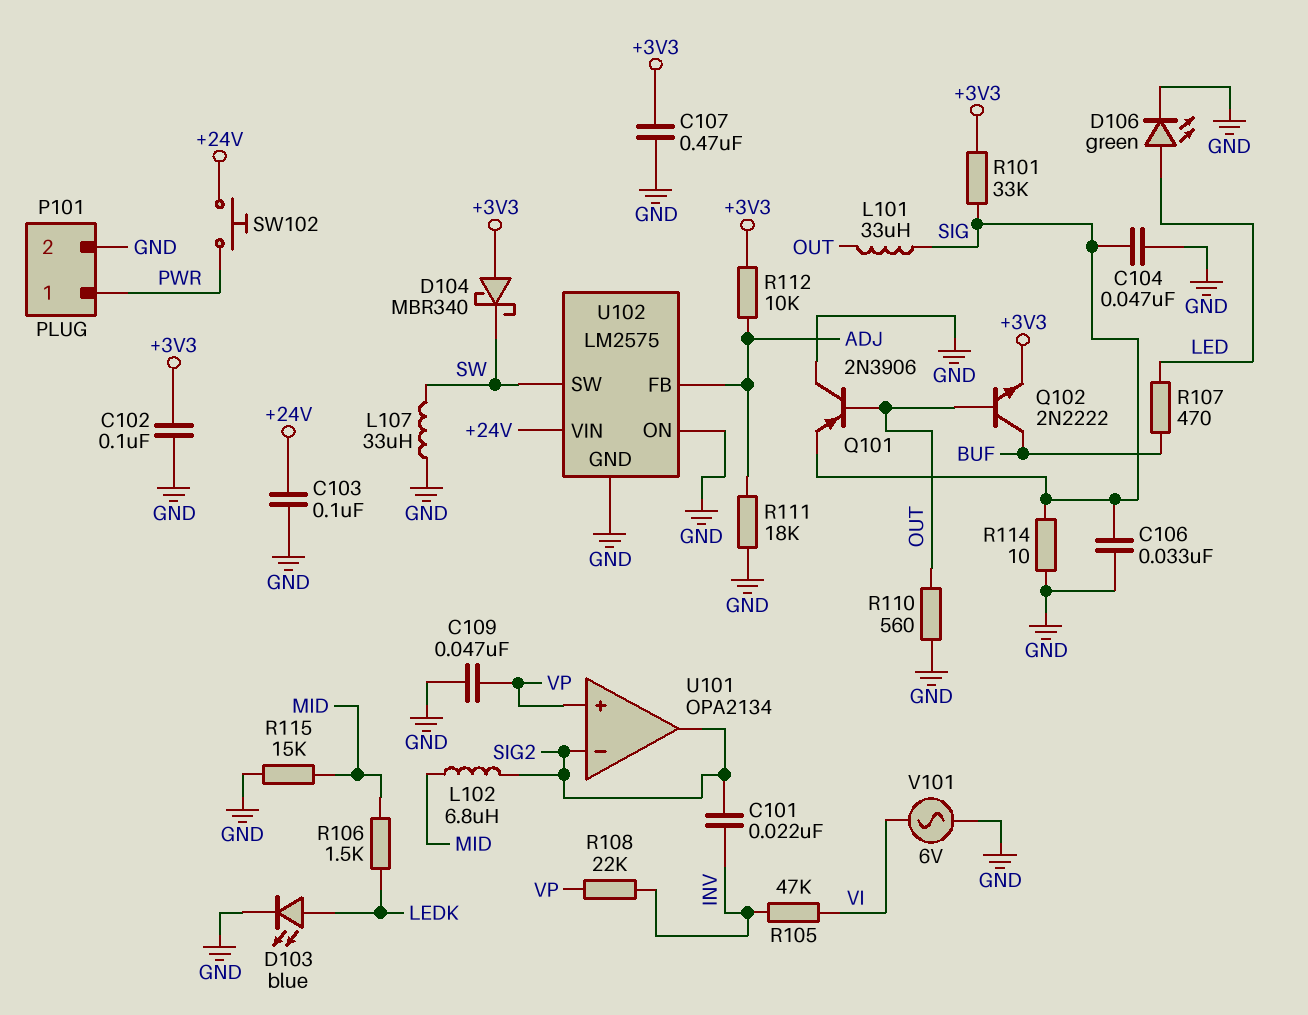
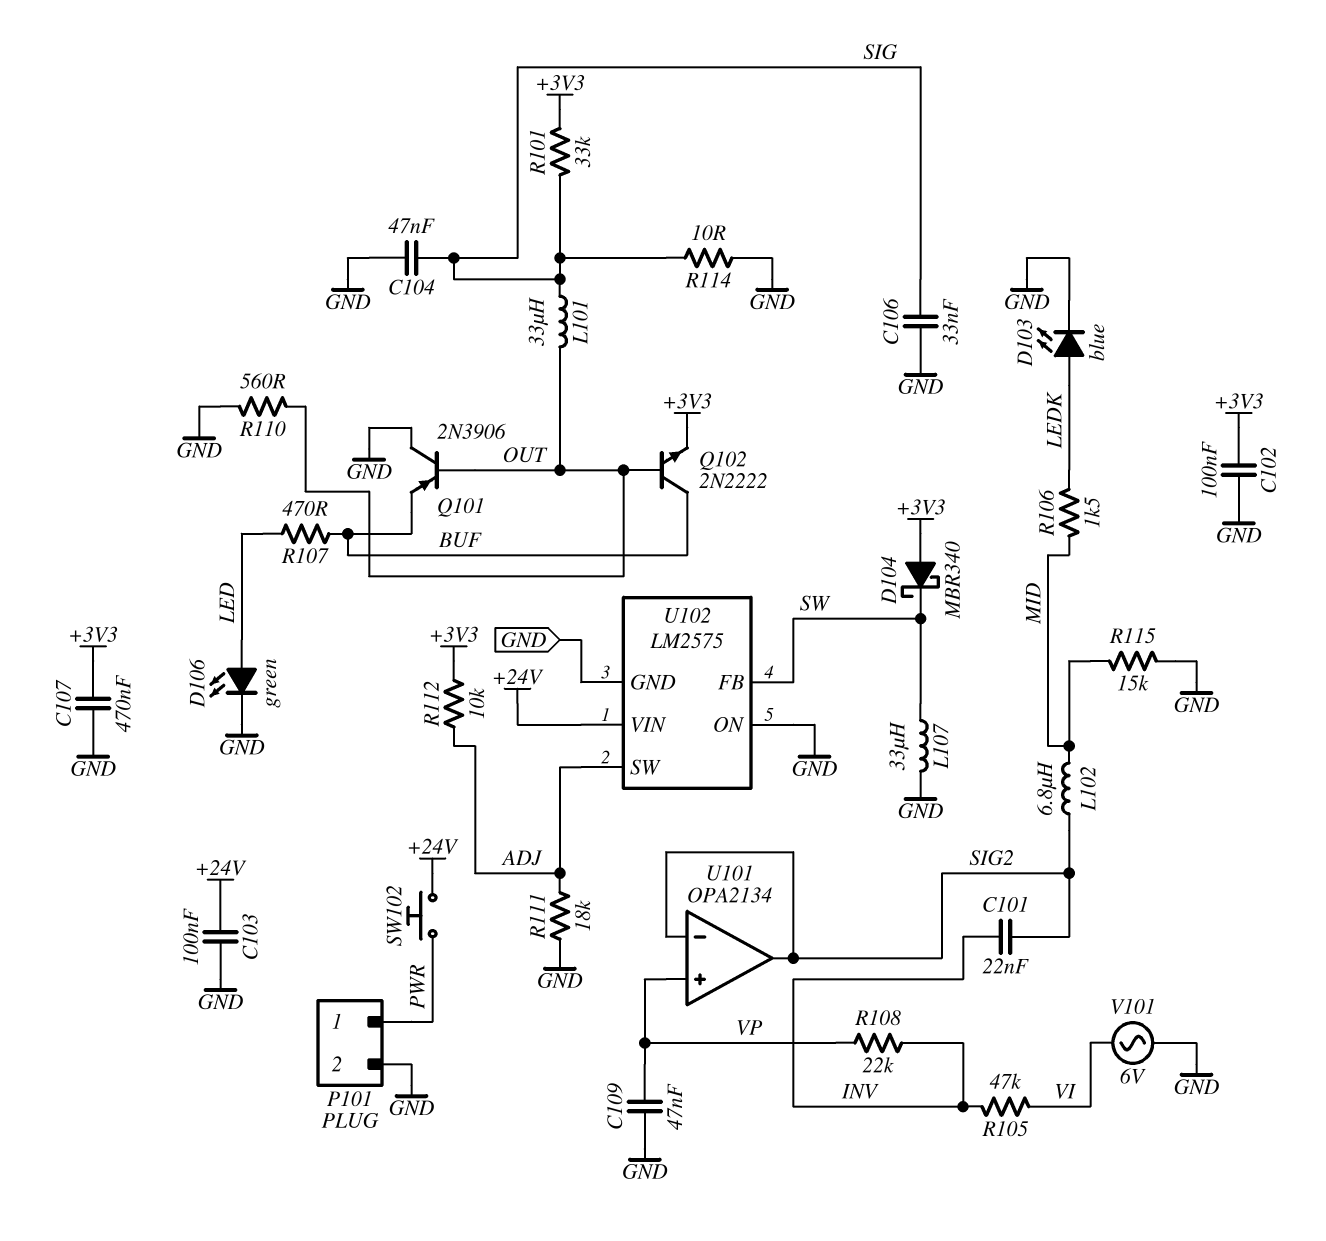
Q101: PNP 2N3906 (B OUT, C GND, E SIG) -> PNP 2N3906 (B OUT, C GND, E BUF)
U102 pin FB: ADJ -> SW
U102 pin SW: SW -> ADJ

